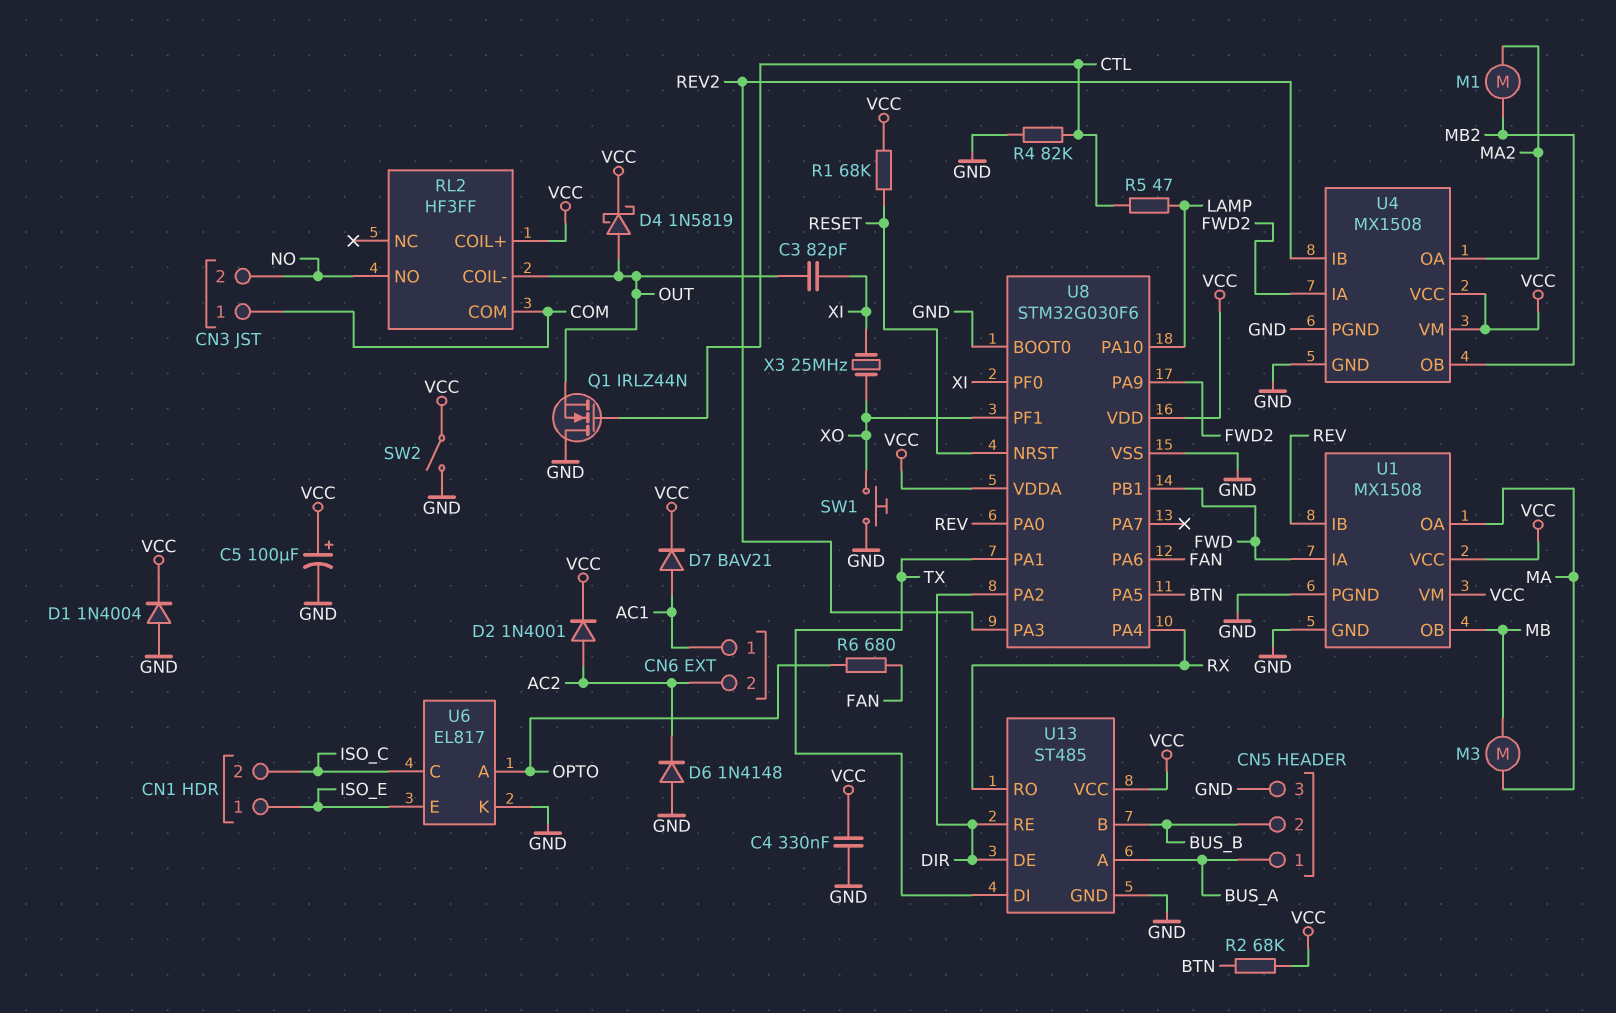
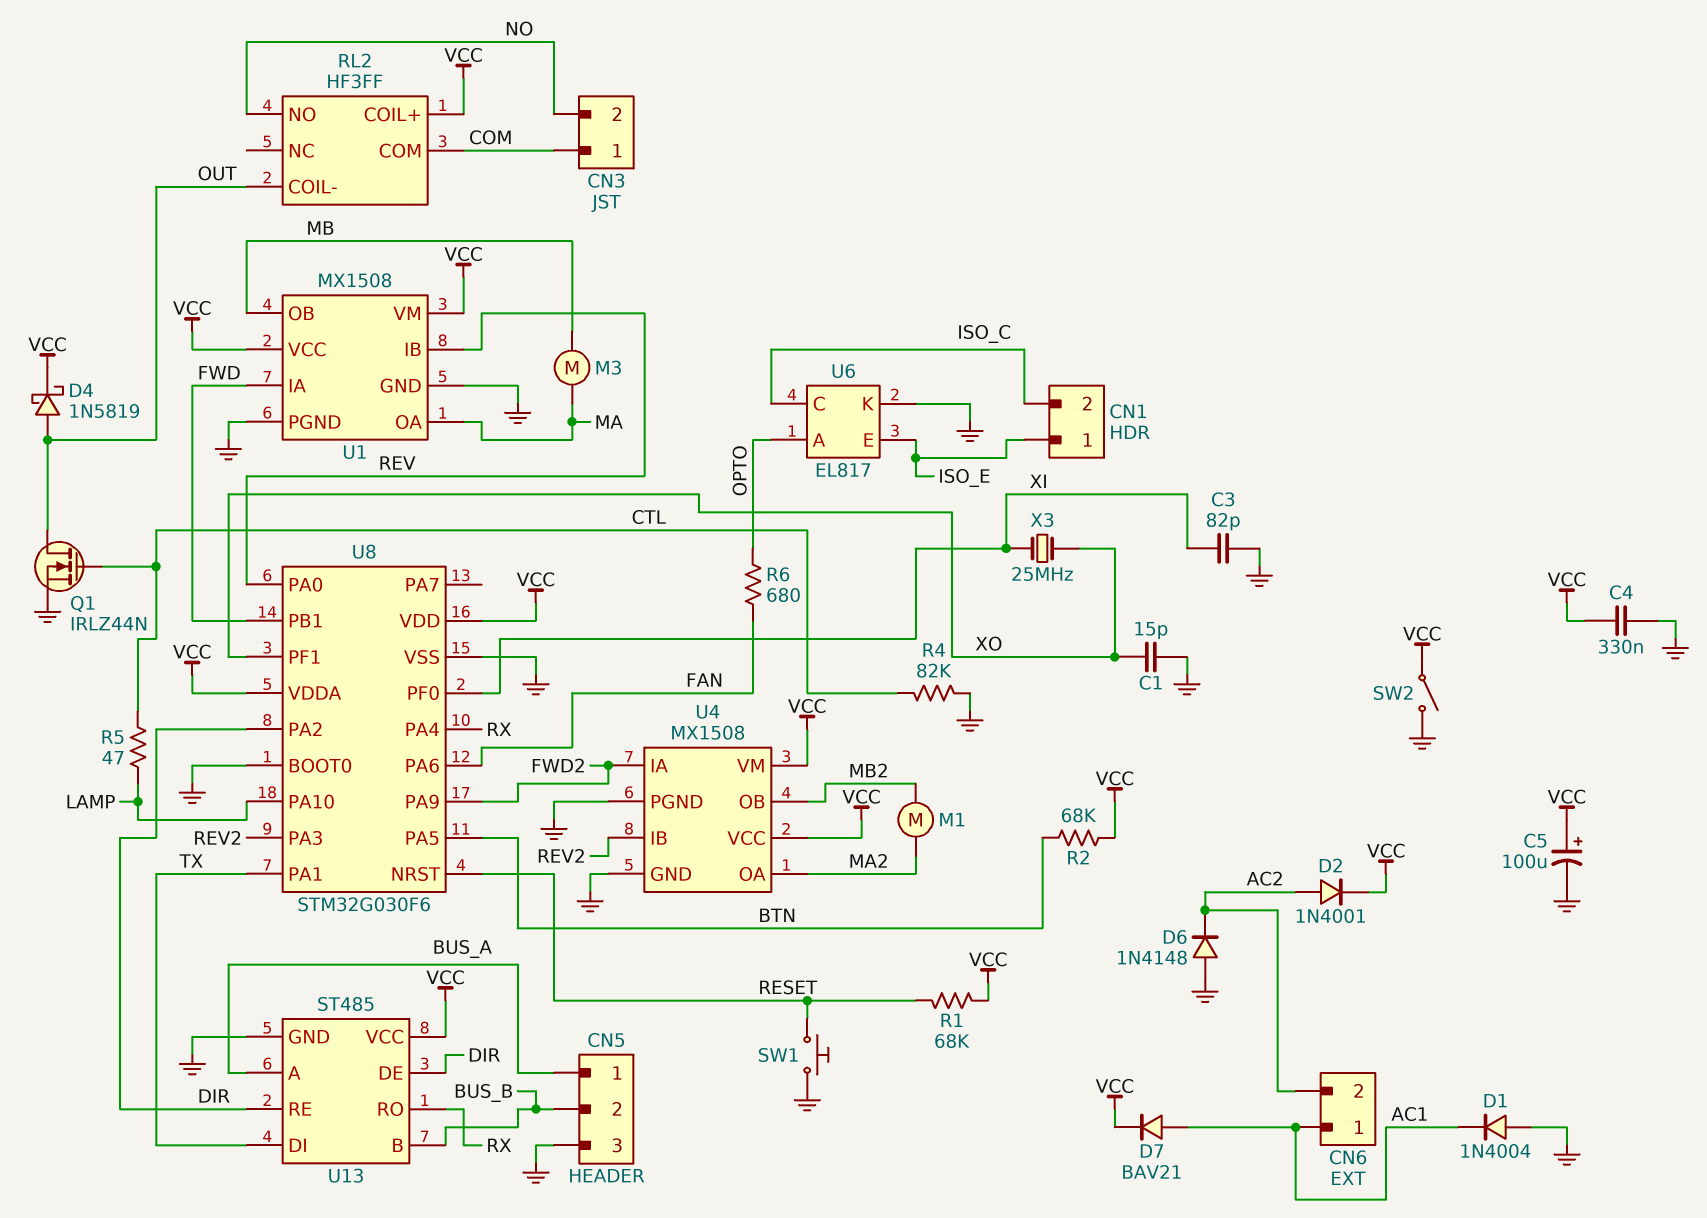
C1: none -> 15pF (GND, XO)
C3: 82pF (OUT, XI) -> 82pF (GND, XI)
D1: diode 1N4004 (A GND, K VCC) -> diode 1N4004 (A GND, K AC1)
Q1: NMOS IRLZ44N (G CTL, D GND, S OUT) -> NMOS IRLZ44N (G CTL, D OUT, S GND)
SW1: button (GND, XO) -> button (GND, RESET)

